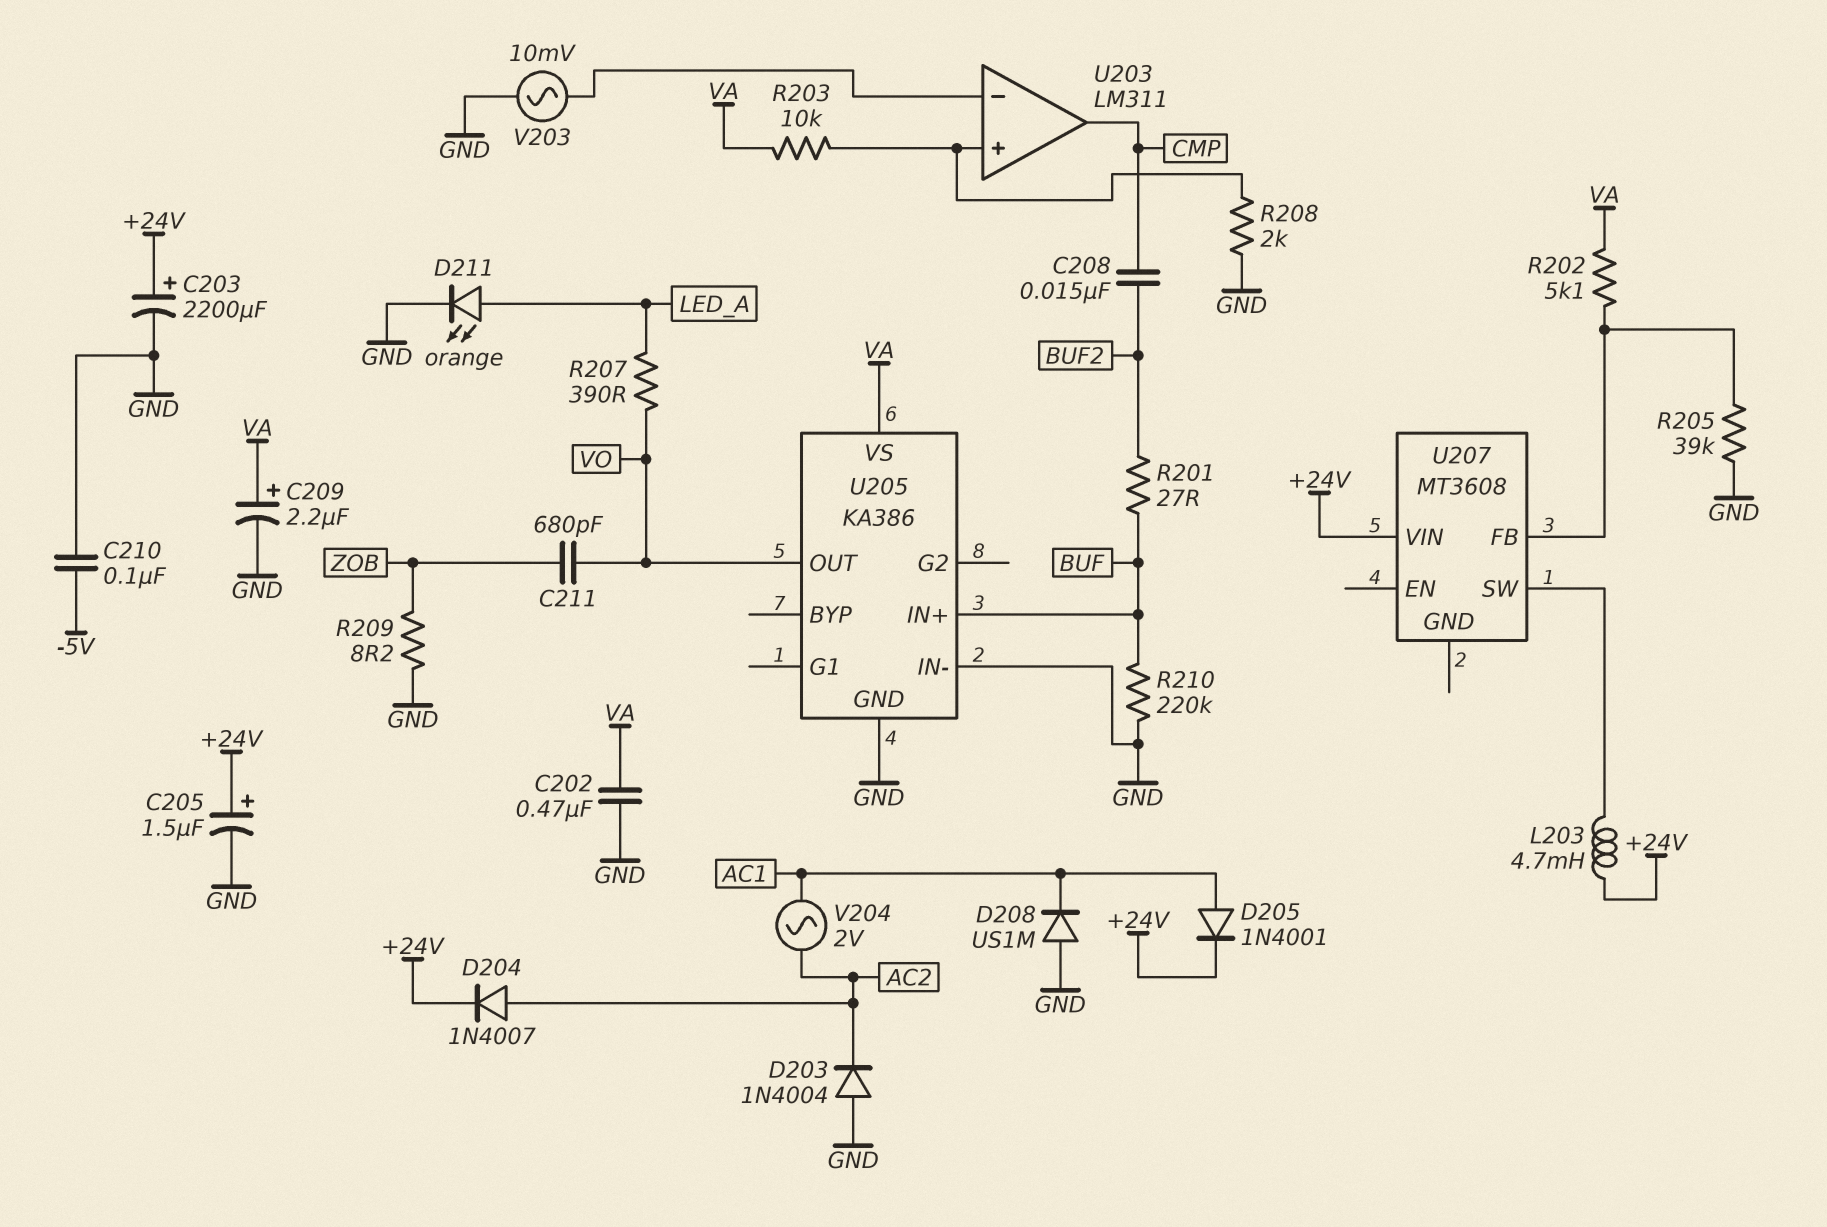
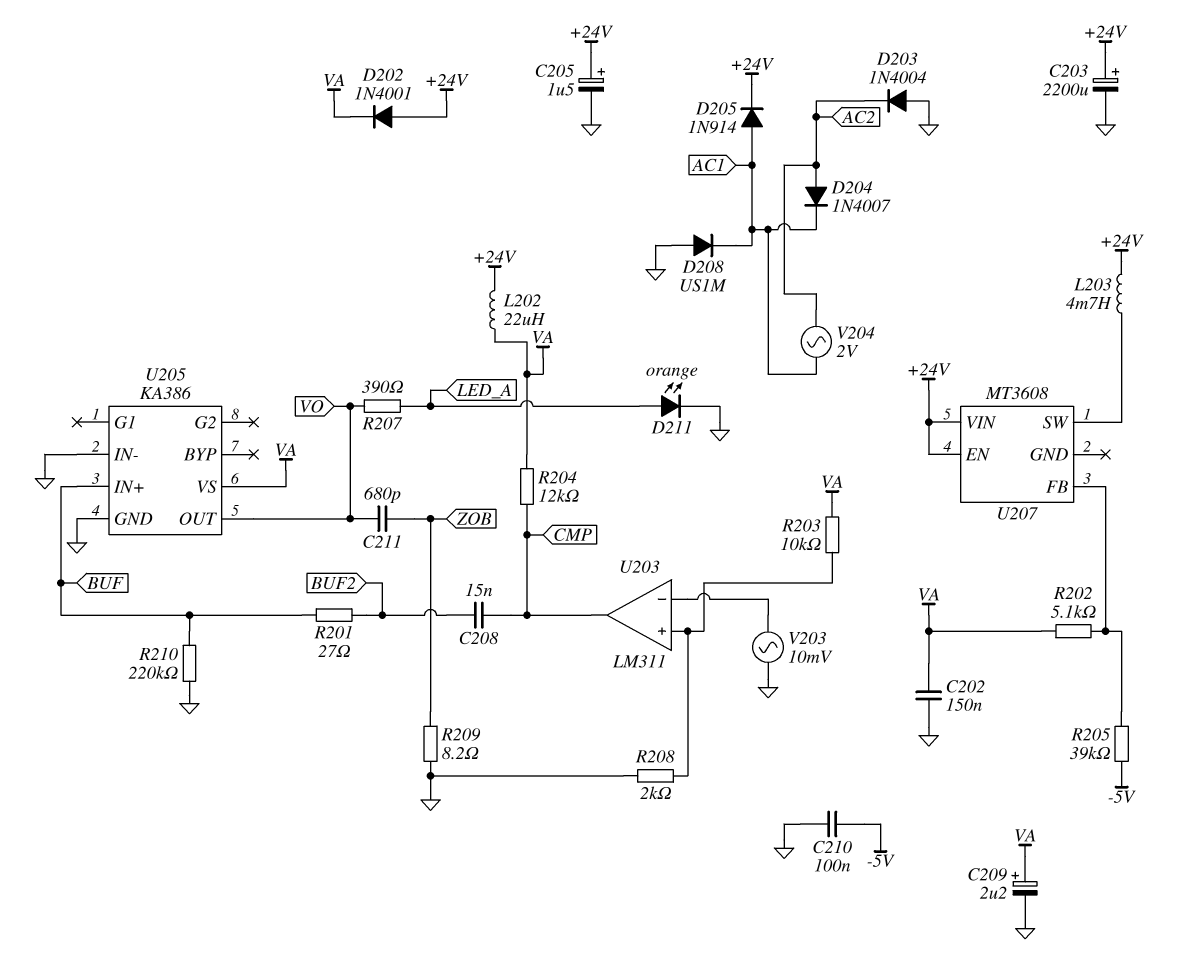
C202: 470nF (GND, VA) -> 150nF (GND, VA)
D202: none -> diode 1N4001 (A +24V, K VA)
D204: diode 1N4007 (A AC2, K +24V) -> diode 1N4007 (A AC2, K AC1)
D205: diode 1N4001 (A AC1, K +24V) -> diode 1N914 (A AC1, K +24V)
L202: none -> 22uH (+24V, VA)
R204: none -> 12k (CMP, VA)
R205: 39k (GND, U207/FB) -> 39k (-5V, U207/FB)
U207 pin EN: none -> +24V

